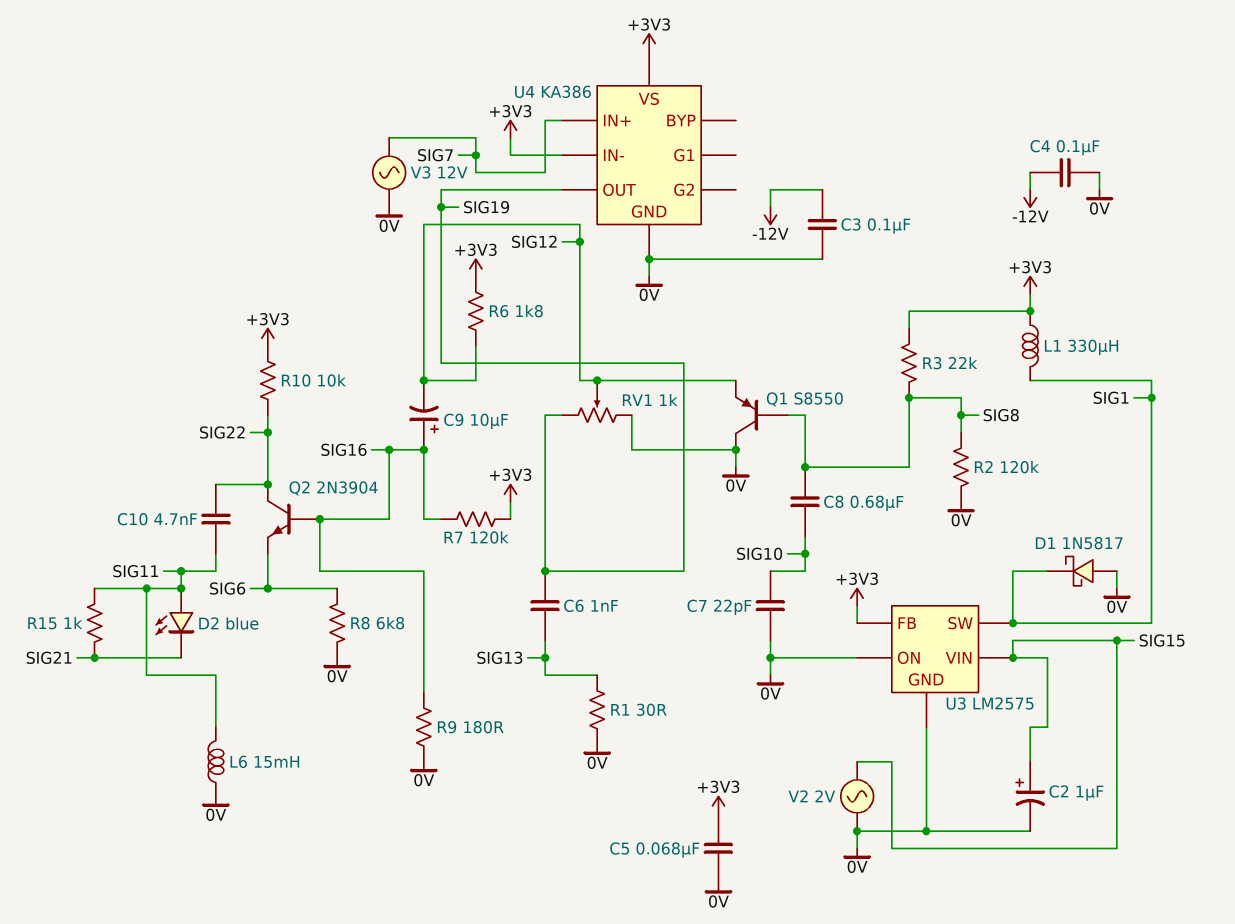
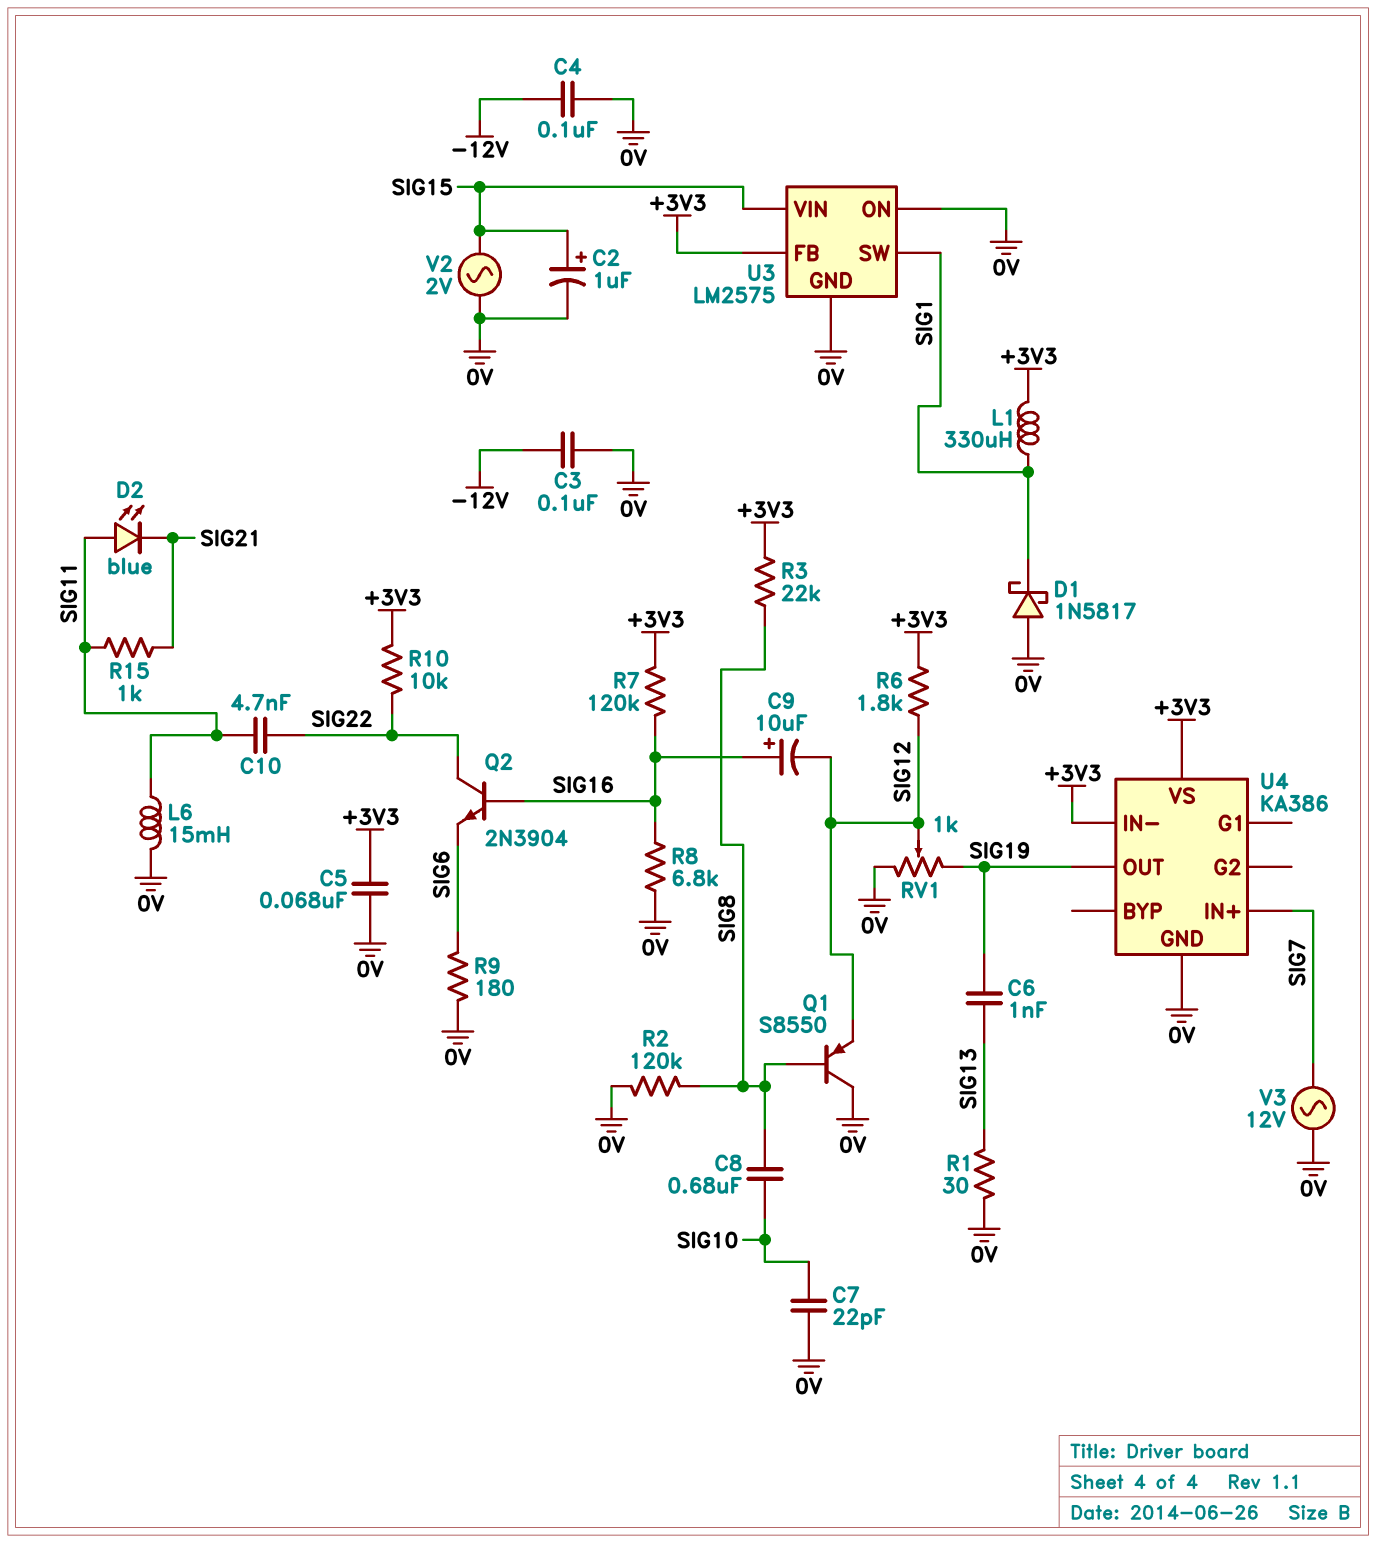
R8: 6.8k (0V, SIG6) -> 6.8k (0V, SIG16)
R9: 180 (0V, SIG16) -> 180 (0V, SIG6)

